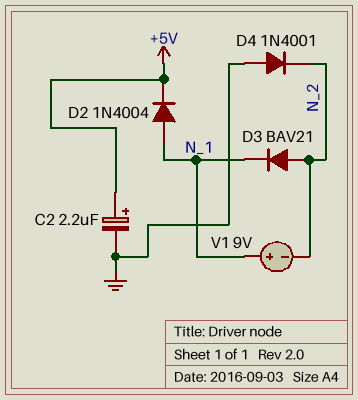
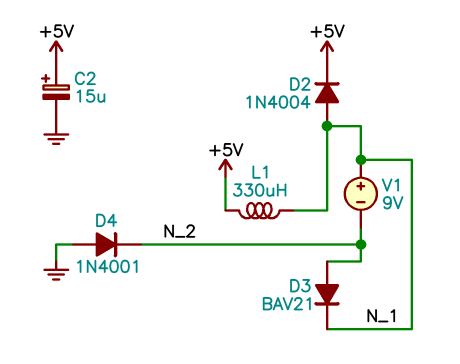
C2: 2.2uF (plus +5V, minus GND) -> 15uF (plus +5V, minus GND)
L1: none -> 330uH (+5V, N_1)

